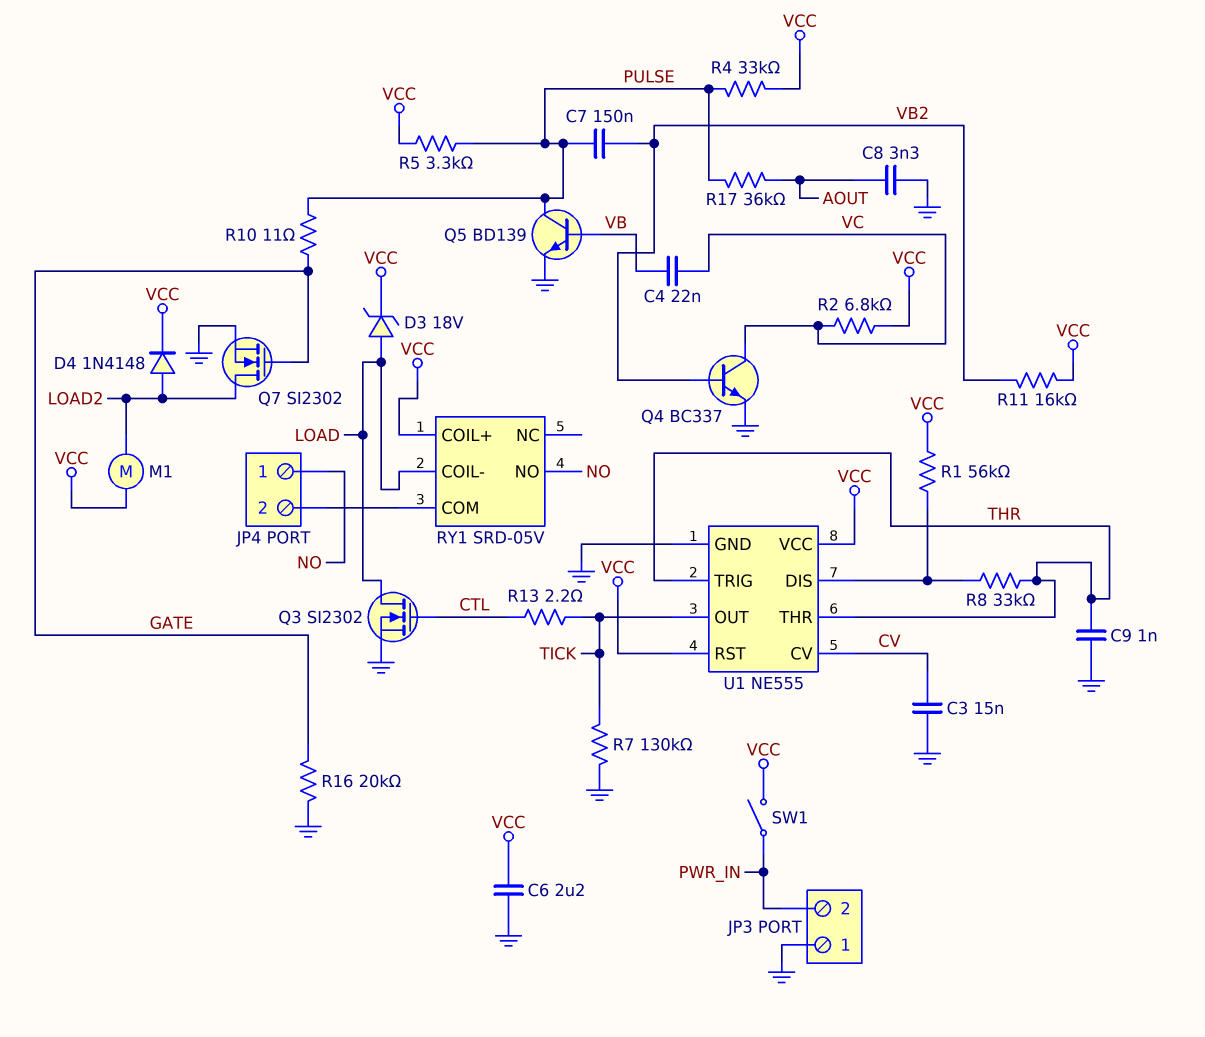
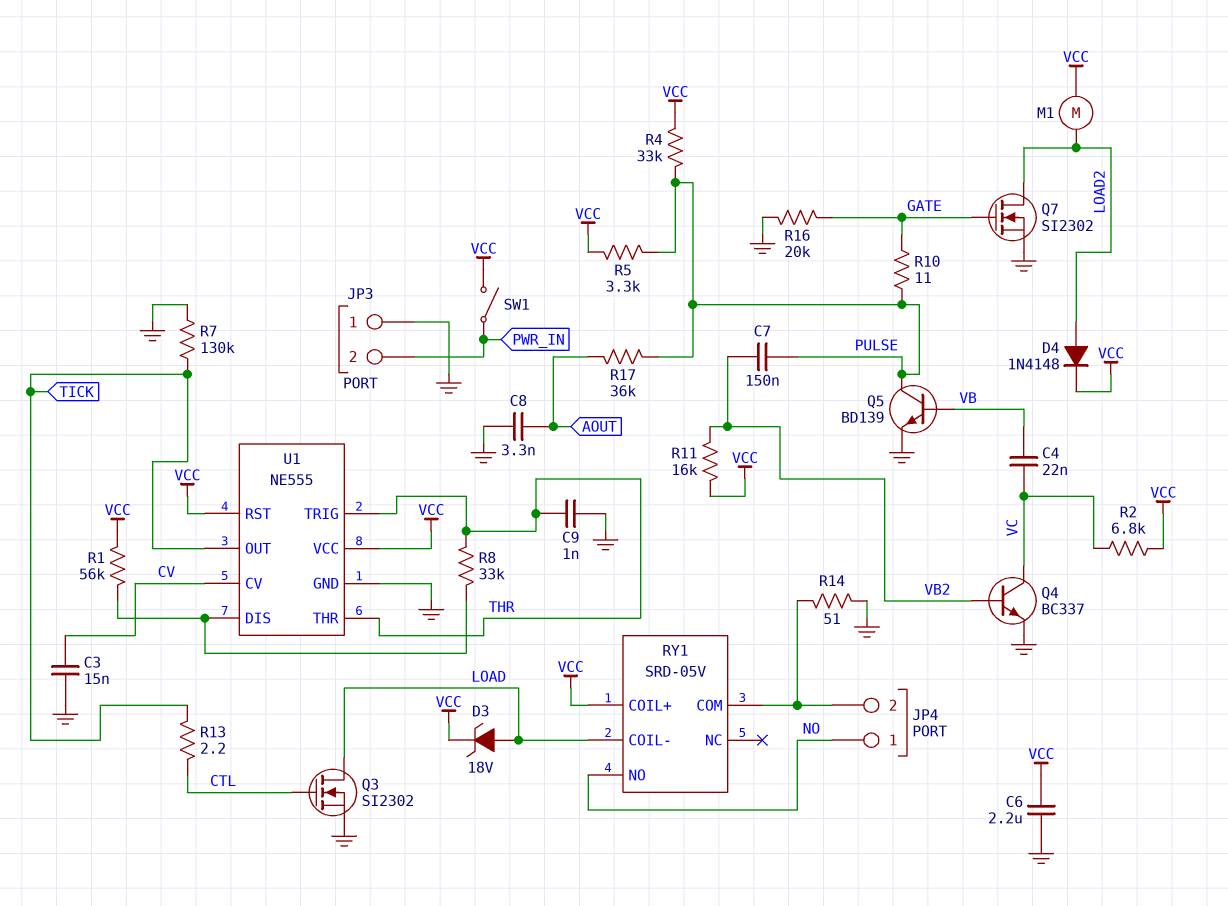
R14: none -> 51 (GND, JP4/2)

